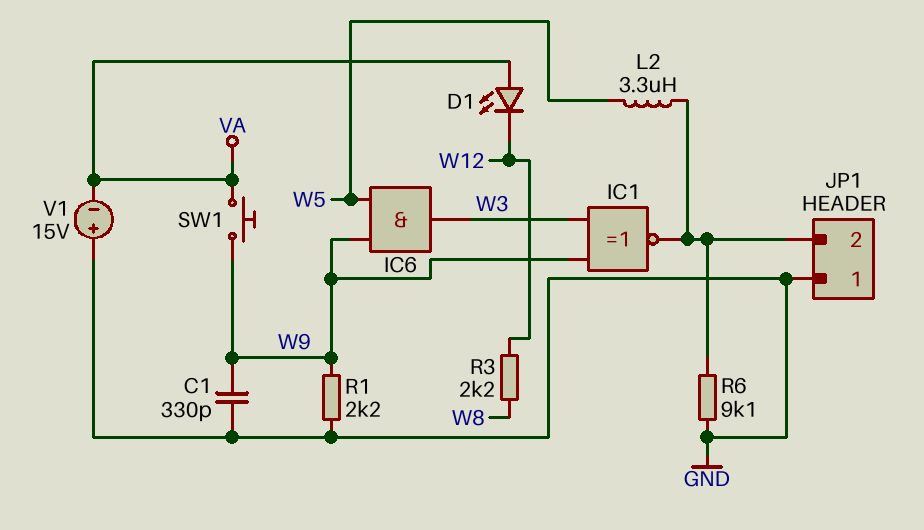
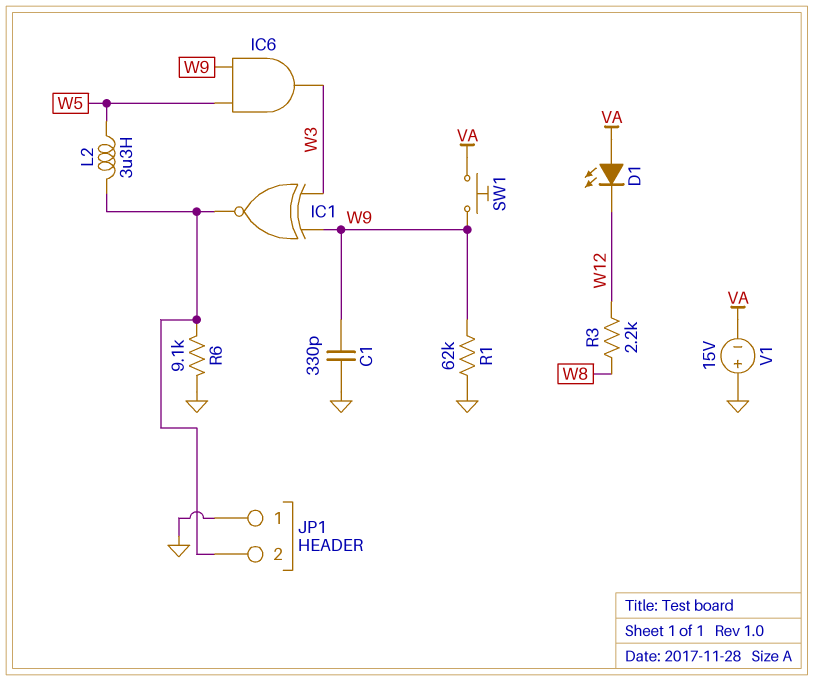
R1: 2.2k (GND, W9) -> 62k (GND, W9)

